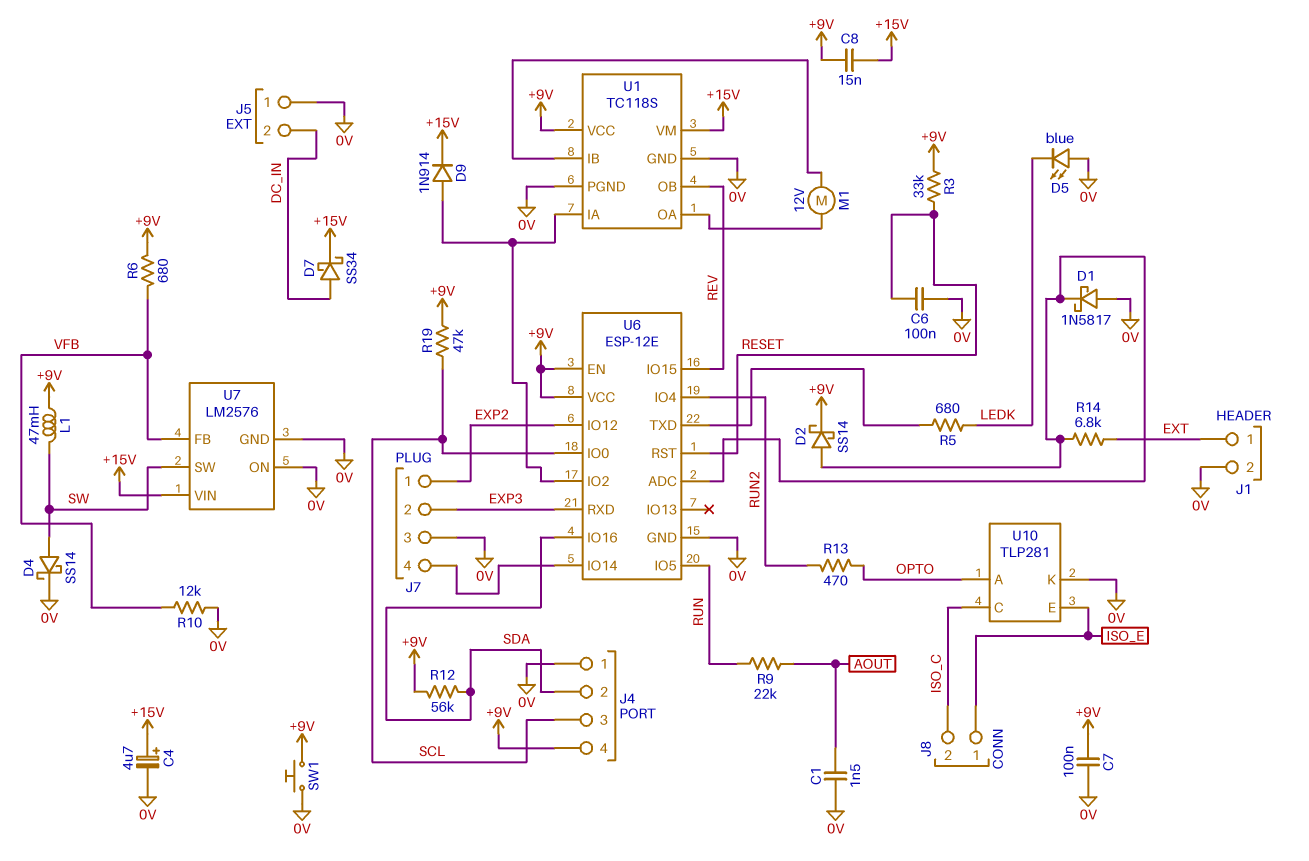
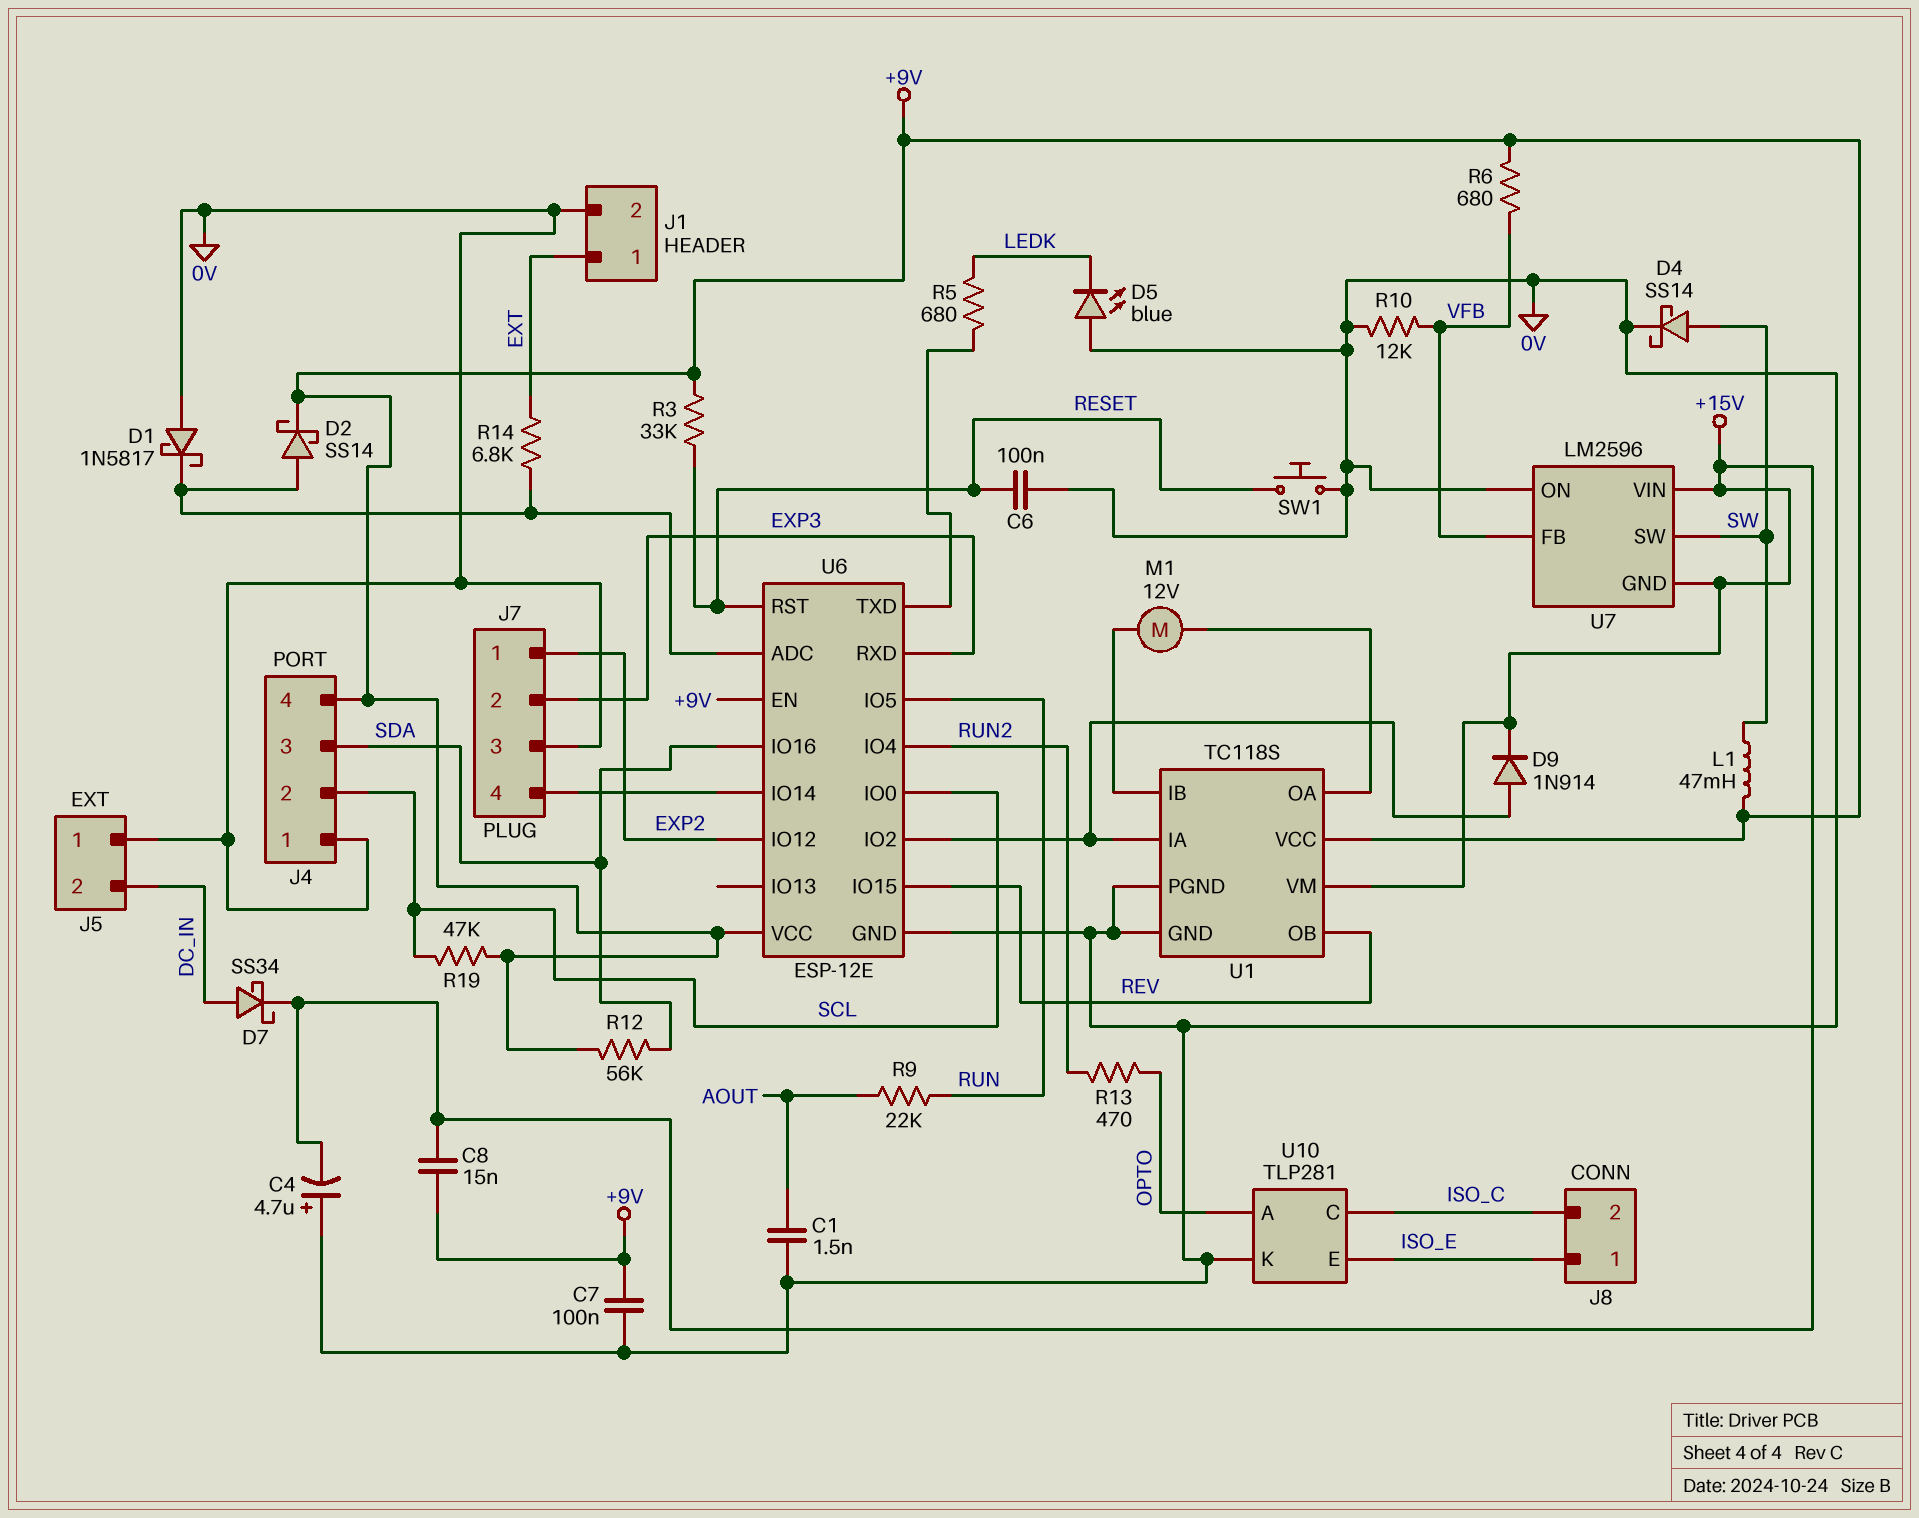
C4: 4.7uF (plus +15V, minus 0V) -> 4.7uF (plus 0V, minus +15V)
J4 pin 2: SDA -> SCL
J4 pin 3: SCL -> SDA
SW1: button (+9V, 0V) -> button (0V, RESET)
U7: LM2576 -> LM2596
U7 pin GND: 0V -> +15V

